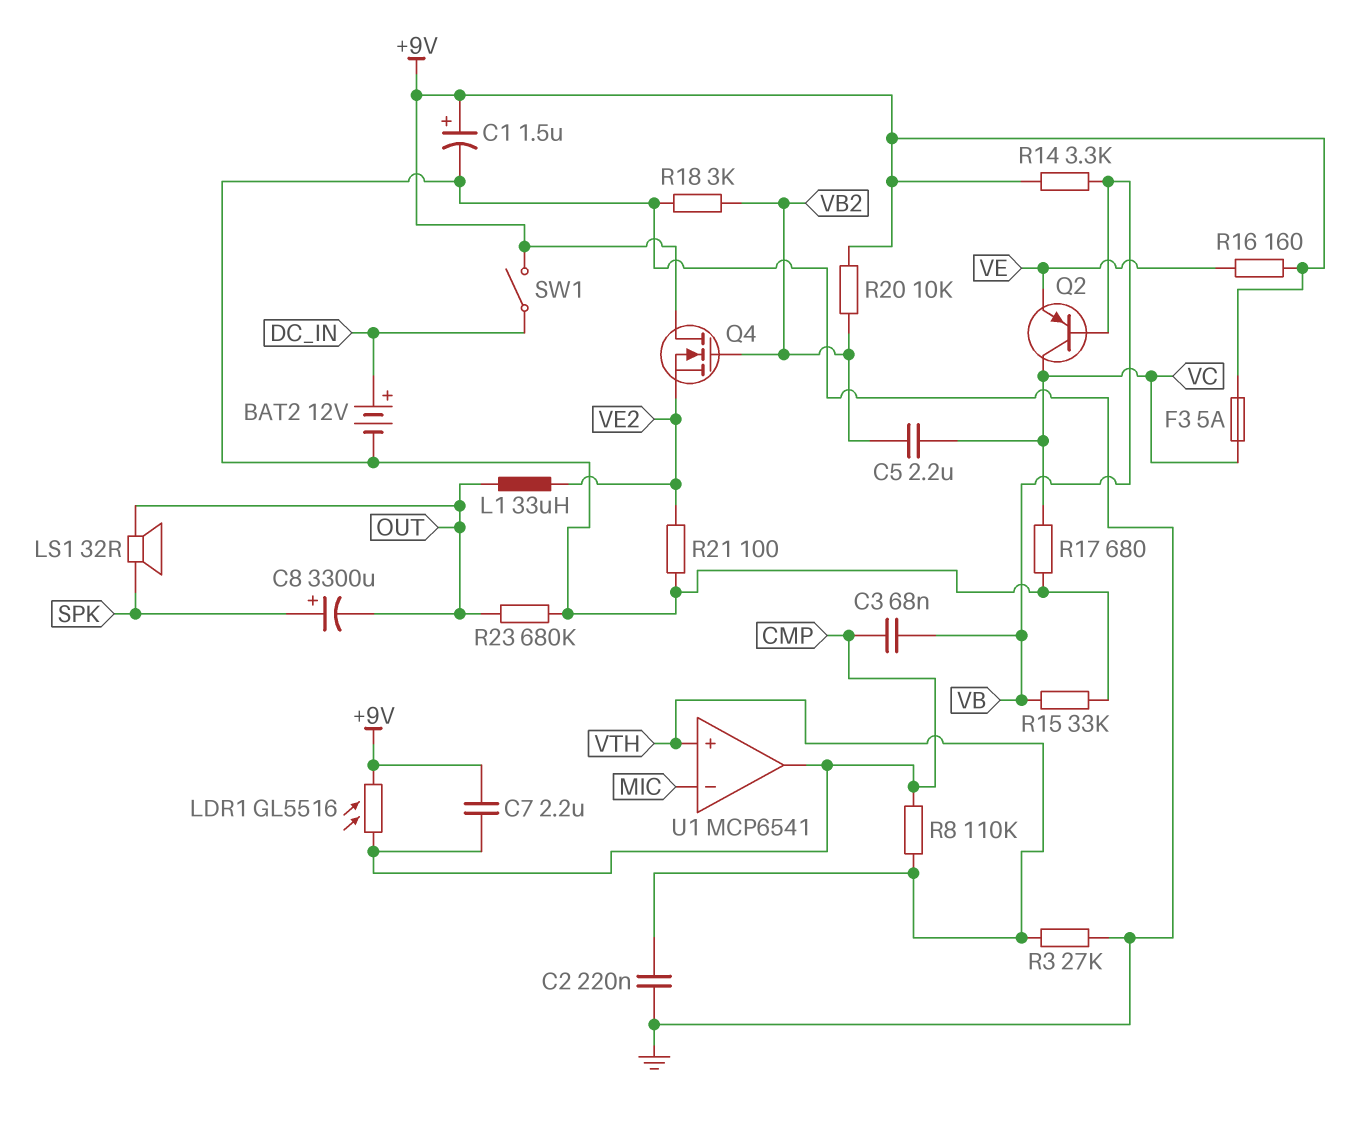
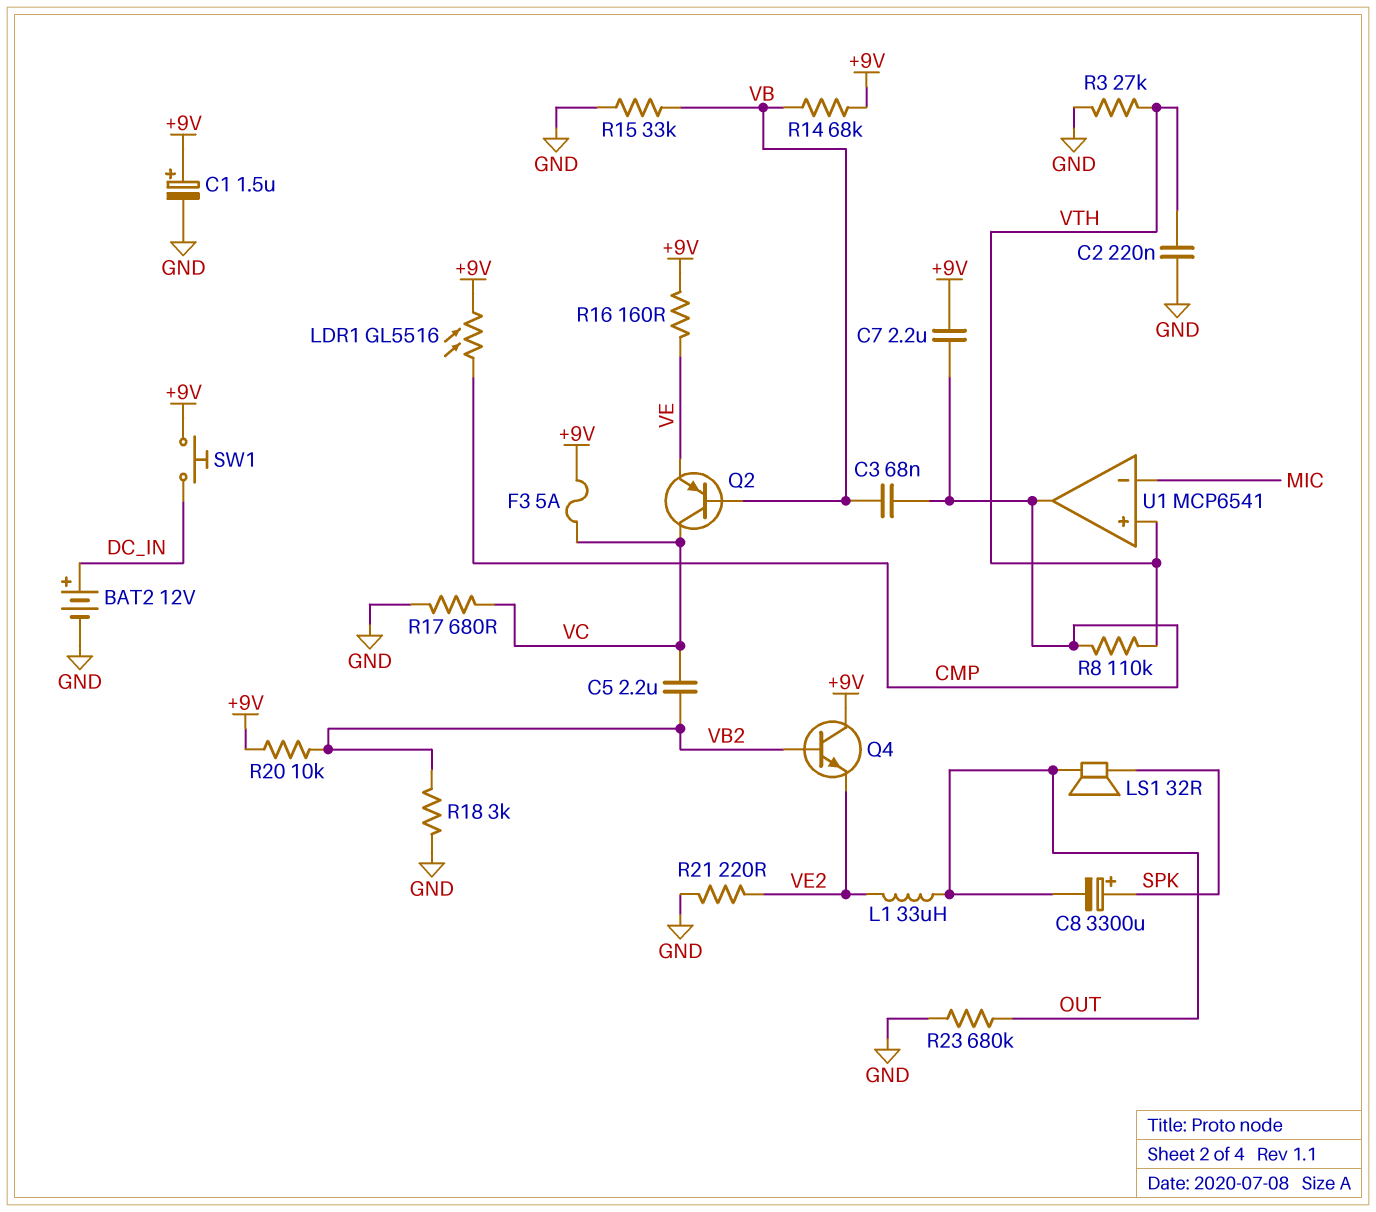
Q4: NMOS (G VB2, D +9V, S VE2) -> NPN (B VB2, C +9V, E VE2)
R14: 3.3k (+9V, VB) -> 68k (+9V, VB)
R21: 100 (GND, VE2) -> 220 (GND, VE2)
SW1: switch (+9V, DC_IN) -> button (+9V, DC_IN)

